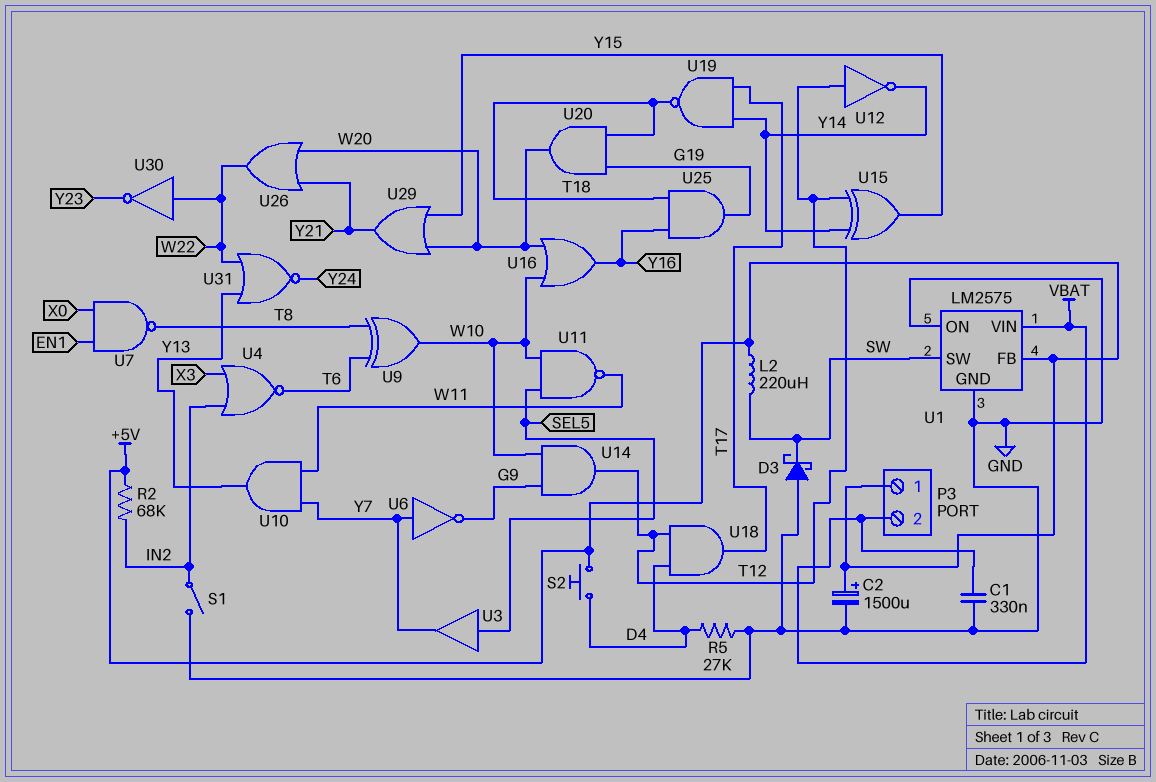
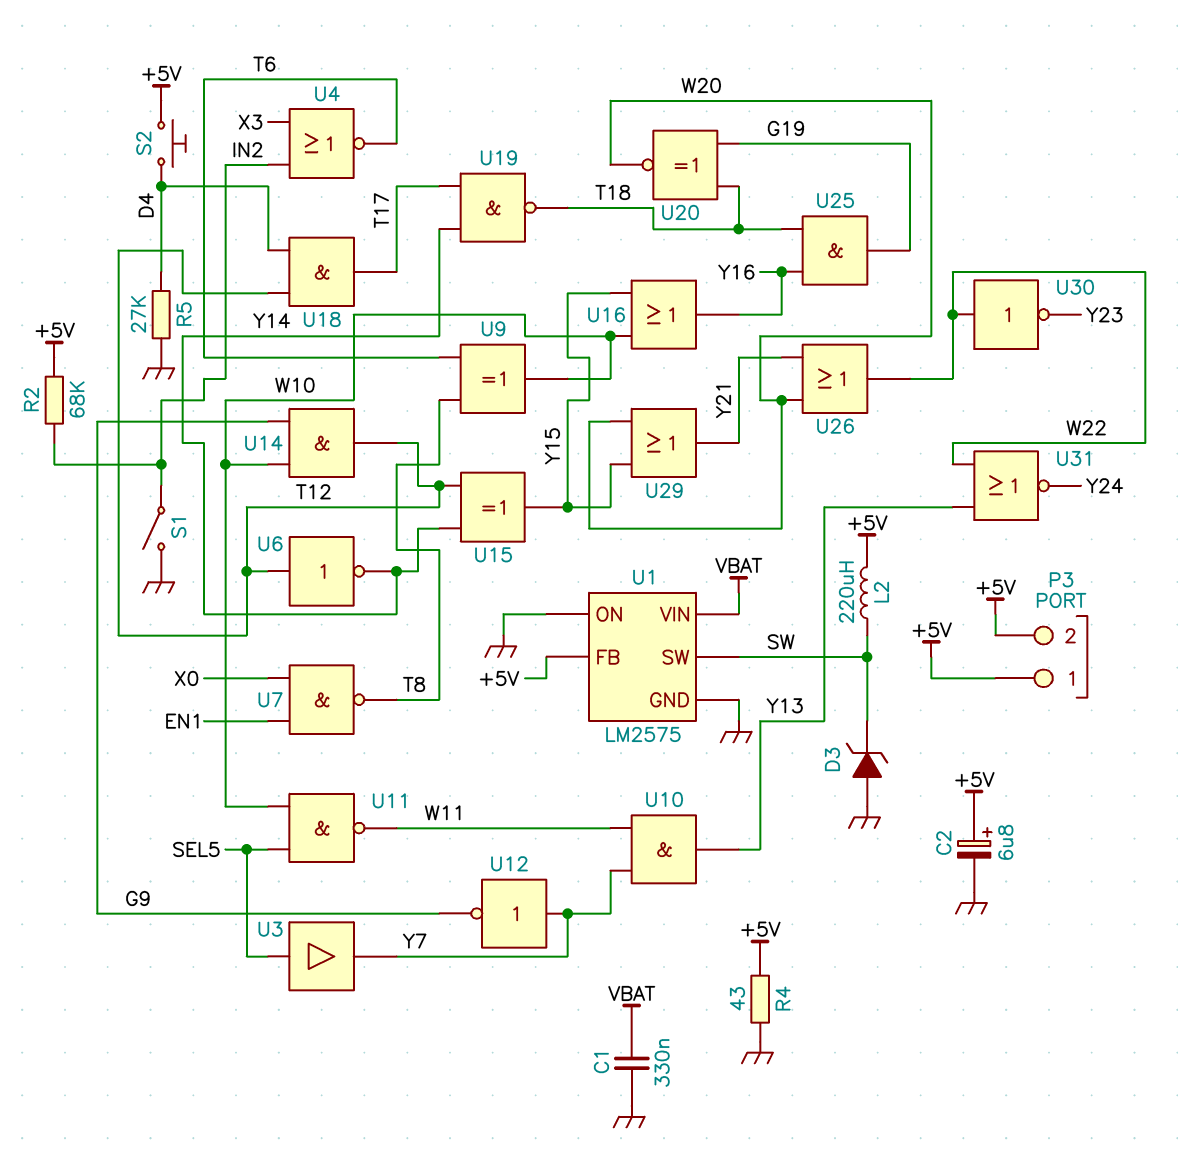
C2: 1500uF (plus +5V, minus GND) -> 6.8uF (plus +5V, minus GND)
D3: schottky (A GND, K SW) -> zener (A GND, K SW)
P3 pin 2: VBAT -> +5V
R4: none -> 43 (+5V, GND)
U6: NOT (in Y7, out G9) -> NOT (in T12, out Y14)
U12: NOT (in T12, out Y14) -> NOT (in Y7, out G9)
U16: OR (in W10, in W20, out Y16) -> OR (in W10, in Y15, out Y16)
U20: AND (in G19, in T18, out W20) -> XNOR (in G19, in T18, out W20)

